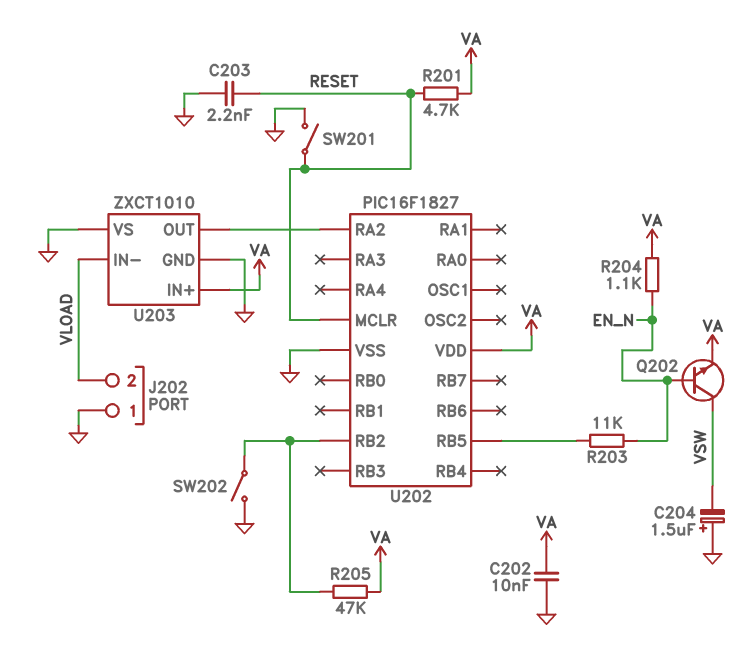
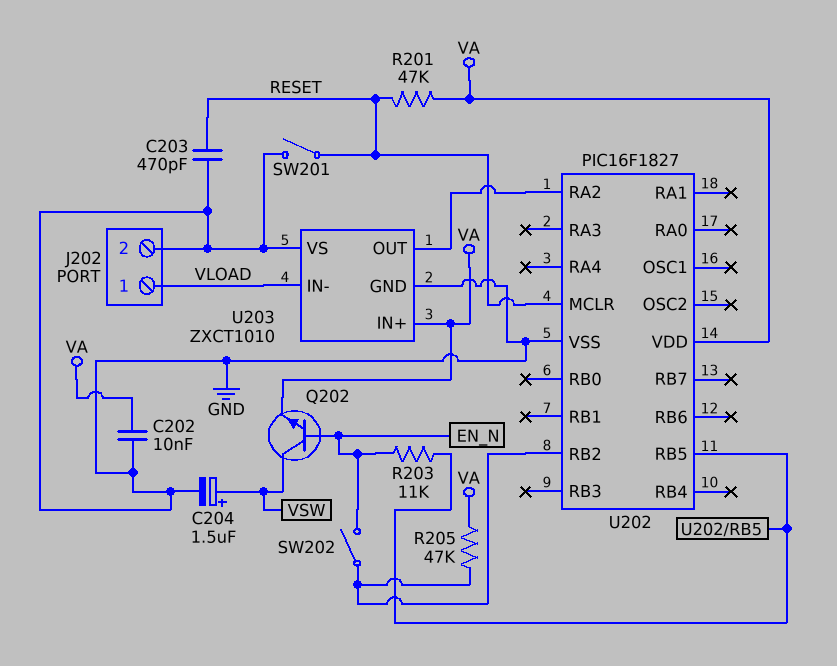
C203: 2.2nF (GND, RESET) -> 470pF (GND, RESET)
C204: 1.5uF (plus GND, minus VSW) -> 1.5uF (plus VSW, minus GND)
J202 pin 1: GND -> VLOAD
J202 pin 2: VLOAD -> GND
R201: 4.7k (RESET, VA) -> 47k (RESET, VA)
R204: 1.1k (EN_N, VA) -> none
SW202: switch (GND, U202/RB2) -> switch (EN_N, U202/RB2)

